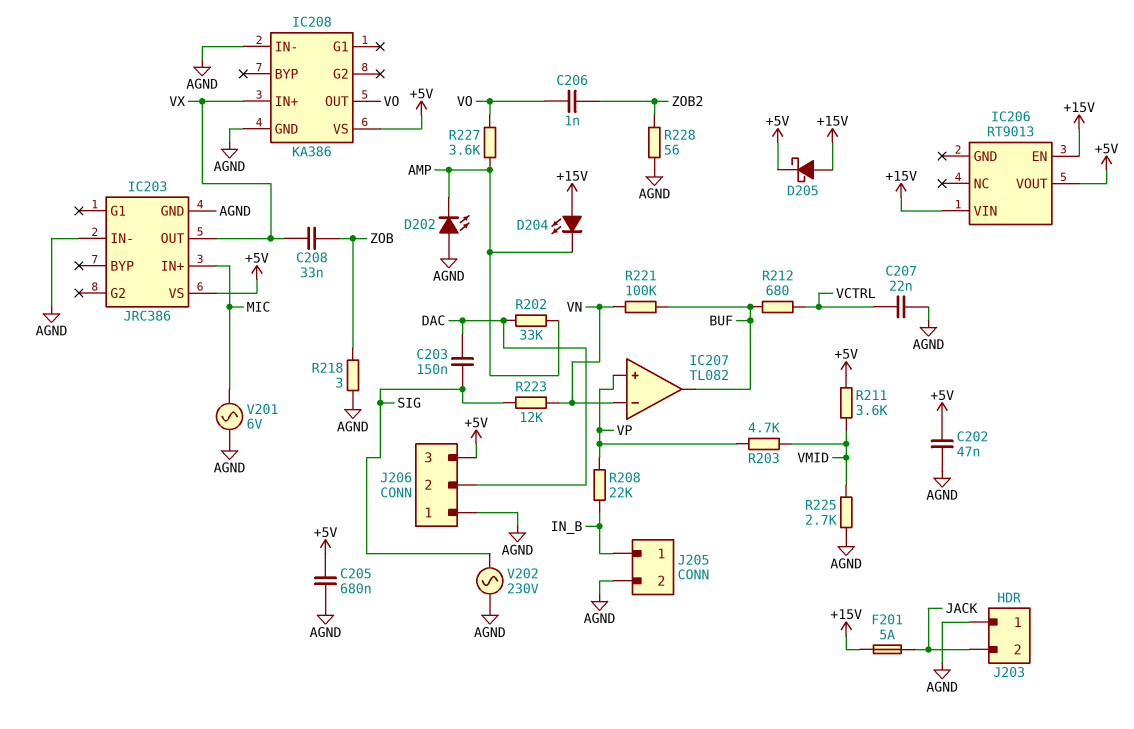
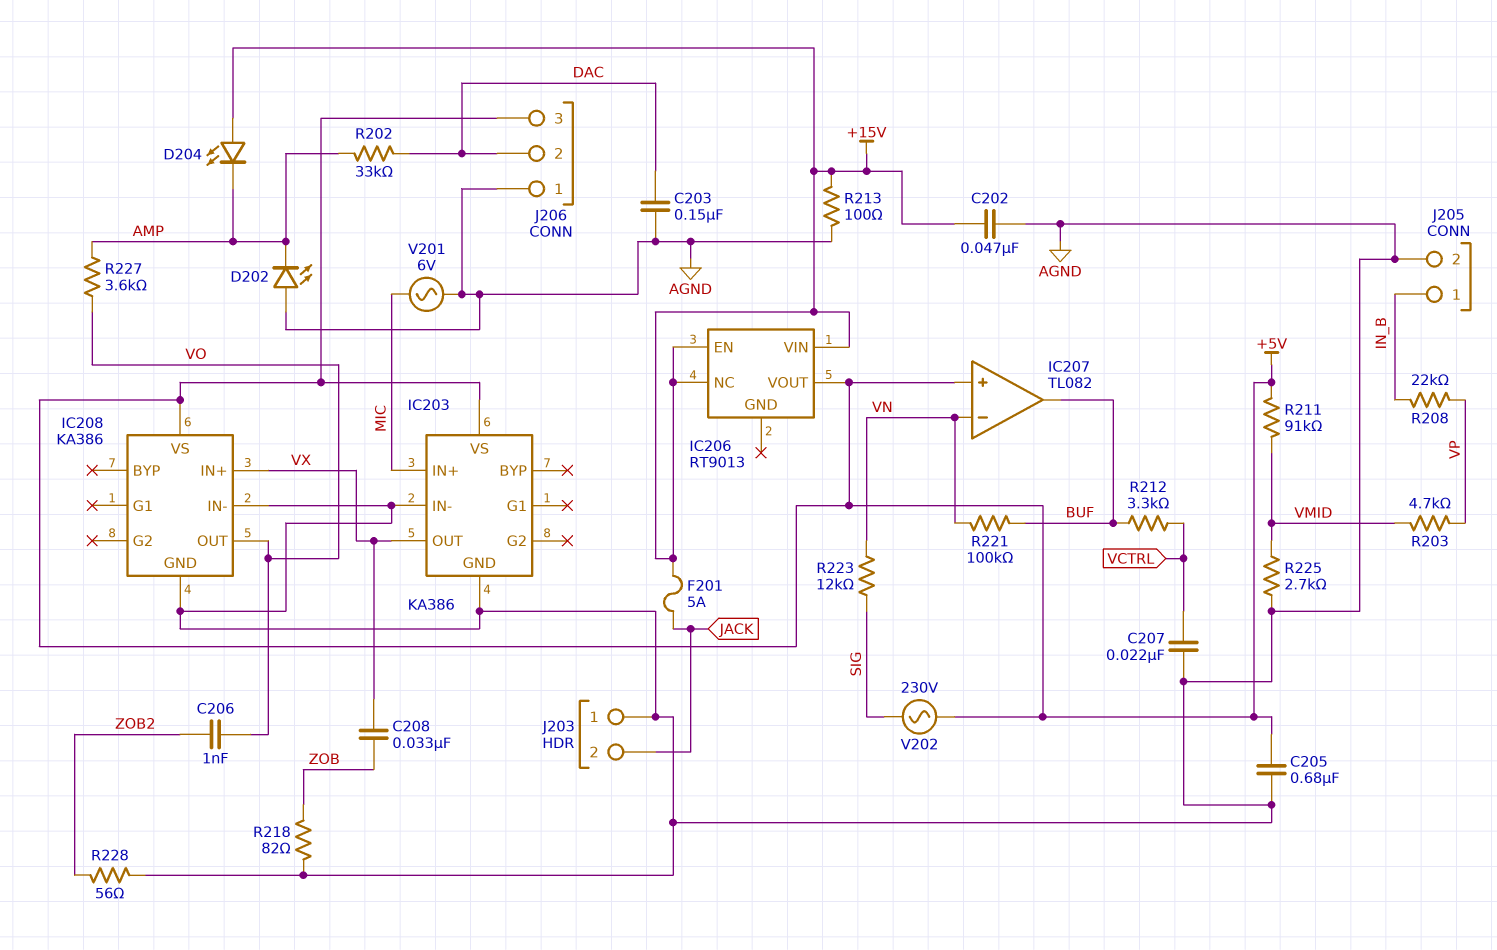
C202: 47nF (+5V, AGND) -> 47nF (+15V, AGND)
C203: 150nF (DAC, SIG) -> 150nF (AGND, DAC)
D205: schottky (A +15V, K +5V) -> none
IC203: JRC386 -> KA386
IC206 pin NC: none -> +15V
IC207 pin in+: VP -> +5V
R211: 3.6k (+5V, VMID) -> 91k (+5V, VMID)
R212: 680 (BUF, VCTRL) -> 3.3k (BUF, VCTRL)
R213: none -> 100 (+15V, AGND)
R218: 3 (AGND, ZOB) -> 82 (AGND, ZOB)
V202: AC 230V (AGND, SIG) -> AC 230V (+5V, SIG)

